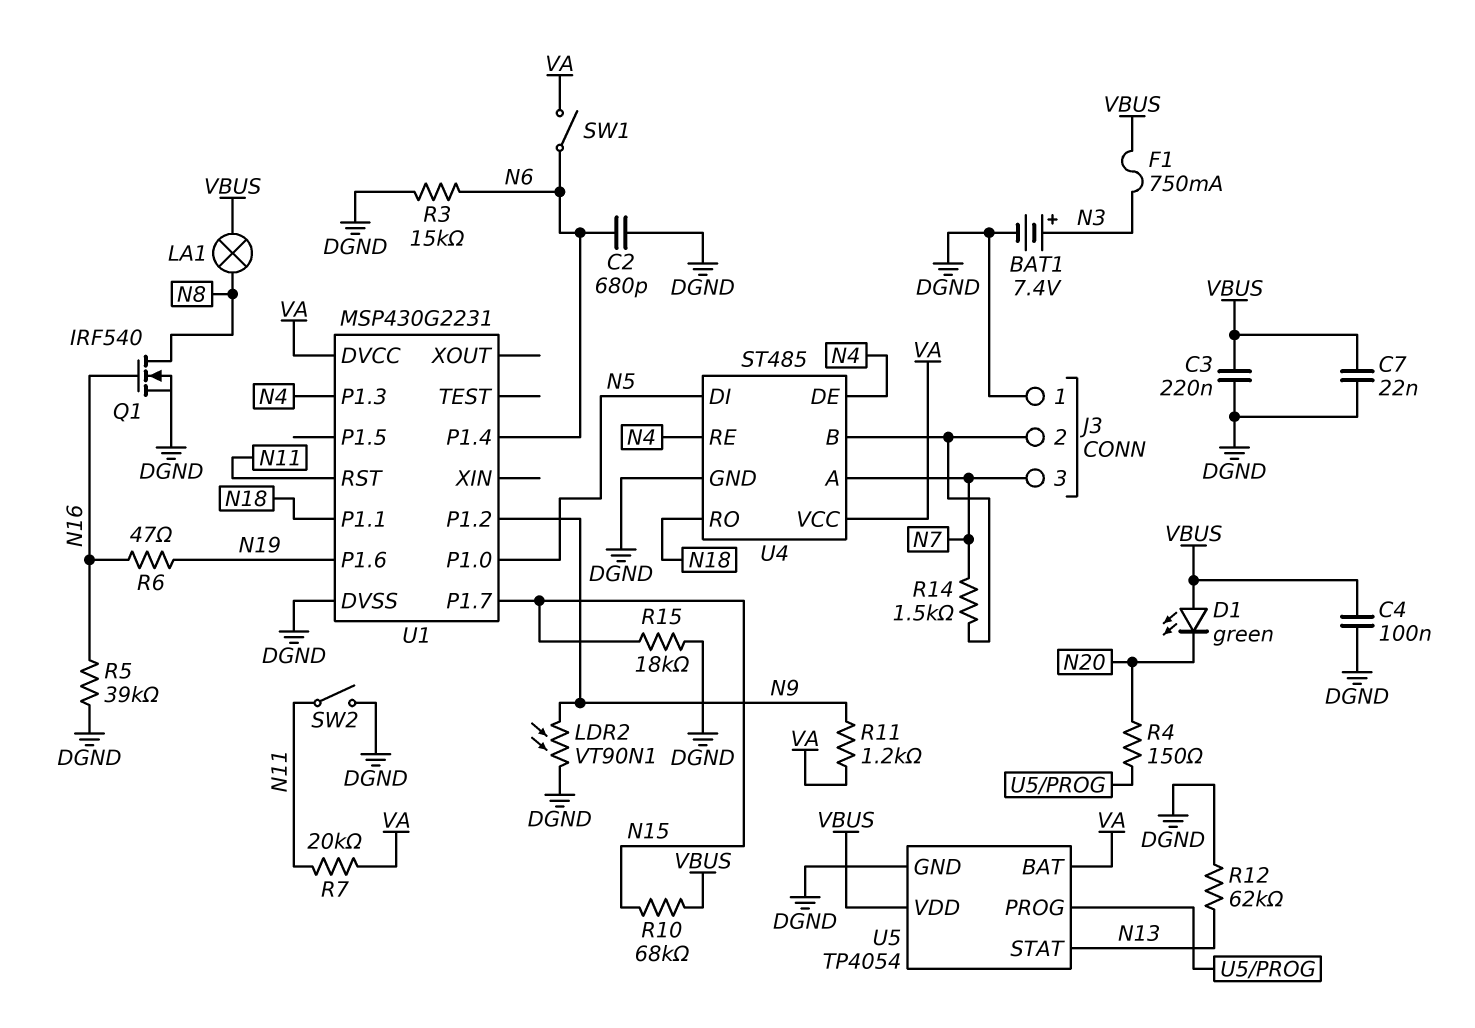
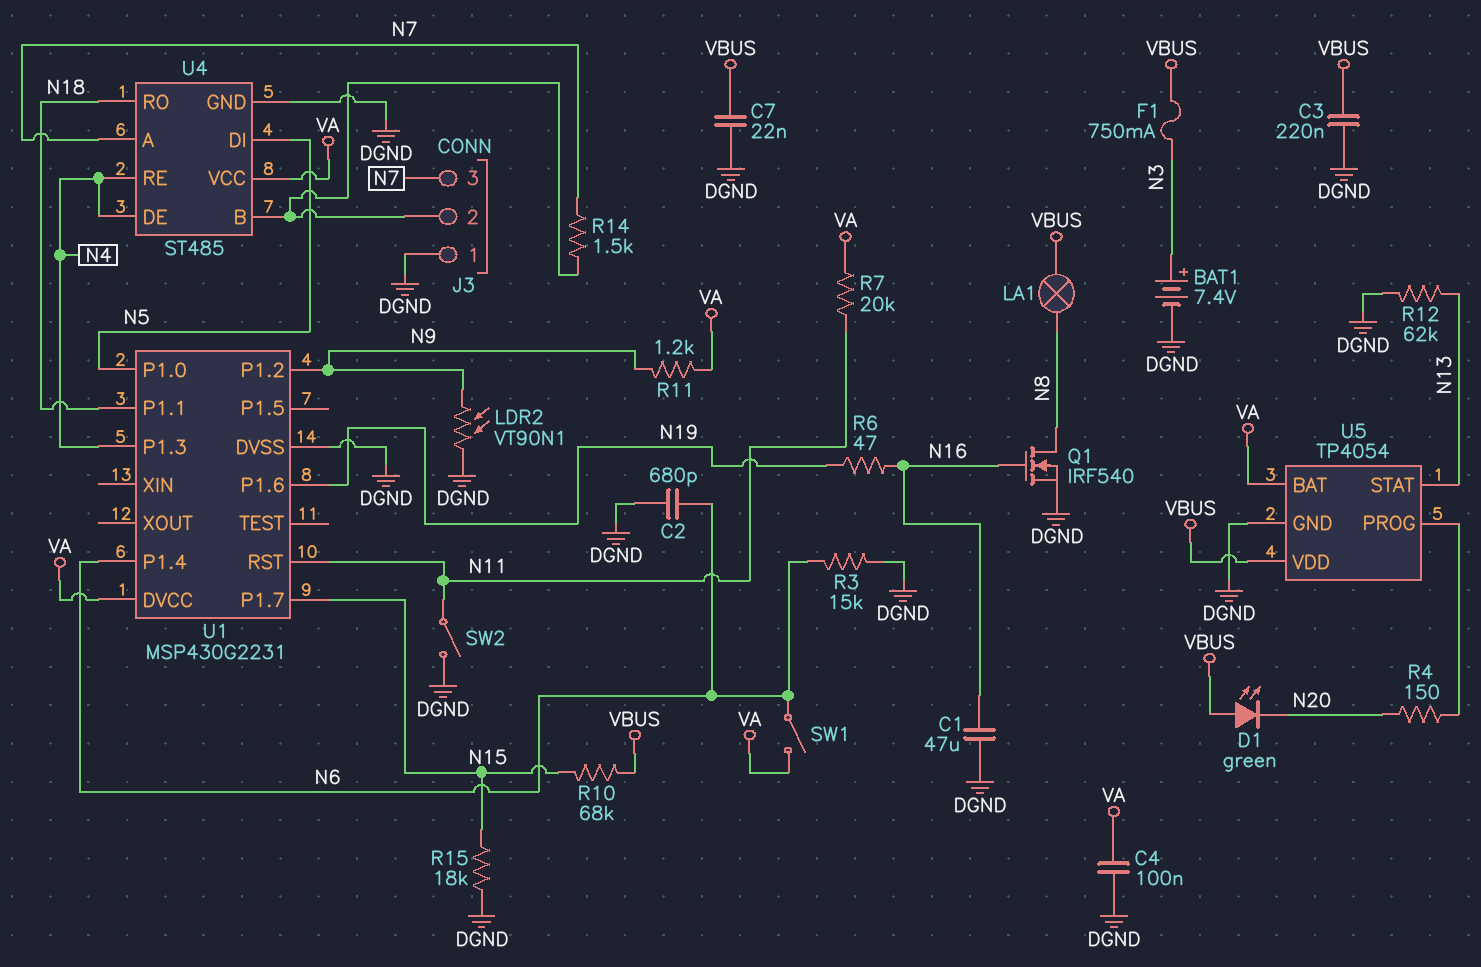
C1: none -> 47uF (DGND, N16)
C4: 100nF (DGND, VBUS) -> 100nF (DGND, VA)
R5: 39k (DGND, N16) -> none

